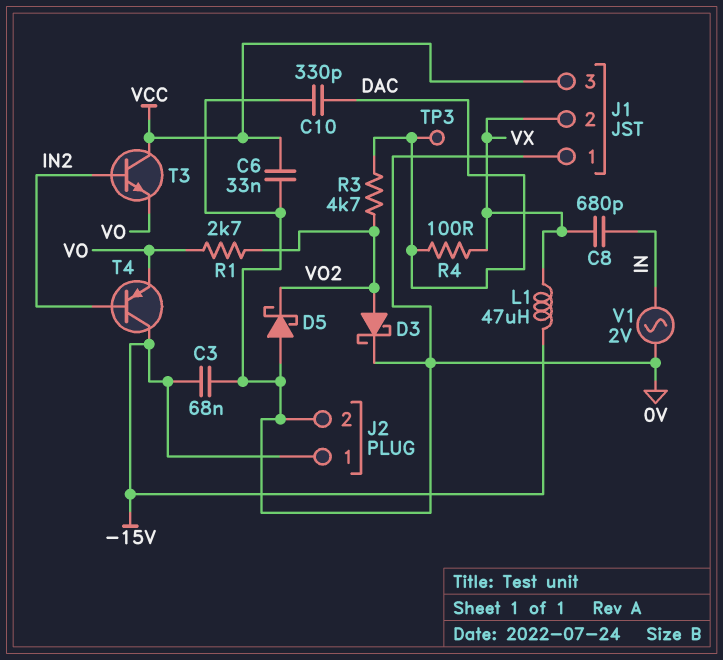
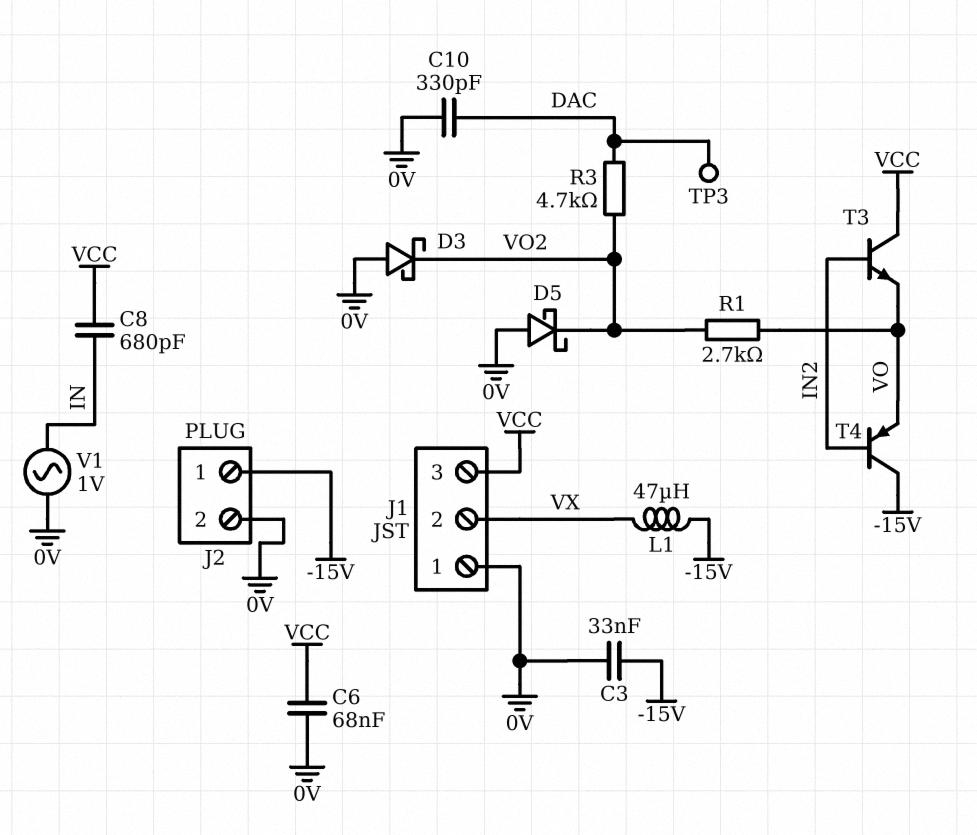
C3: 68nF (-15V, 0V) -> 33nF (-15V, 0V)
C6: 33nF (0V, VCC) -> 68nF (0V, VCC)
C8: 680pF (IN, VX) -> 680pF (IN, VCC)
D3: schottky (A VO2, K 0V) -> schottky (A 0V, K VO2)
R4: 100 (DAC, VX) -> none
V1: AC 2V (0V, IN) -> AC 1V (0V, IN)

